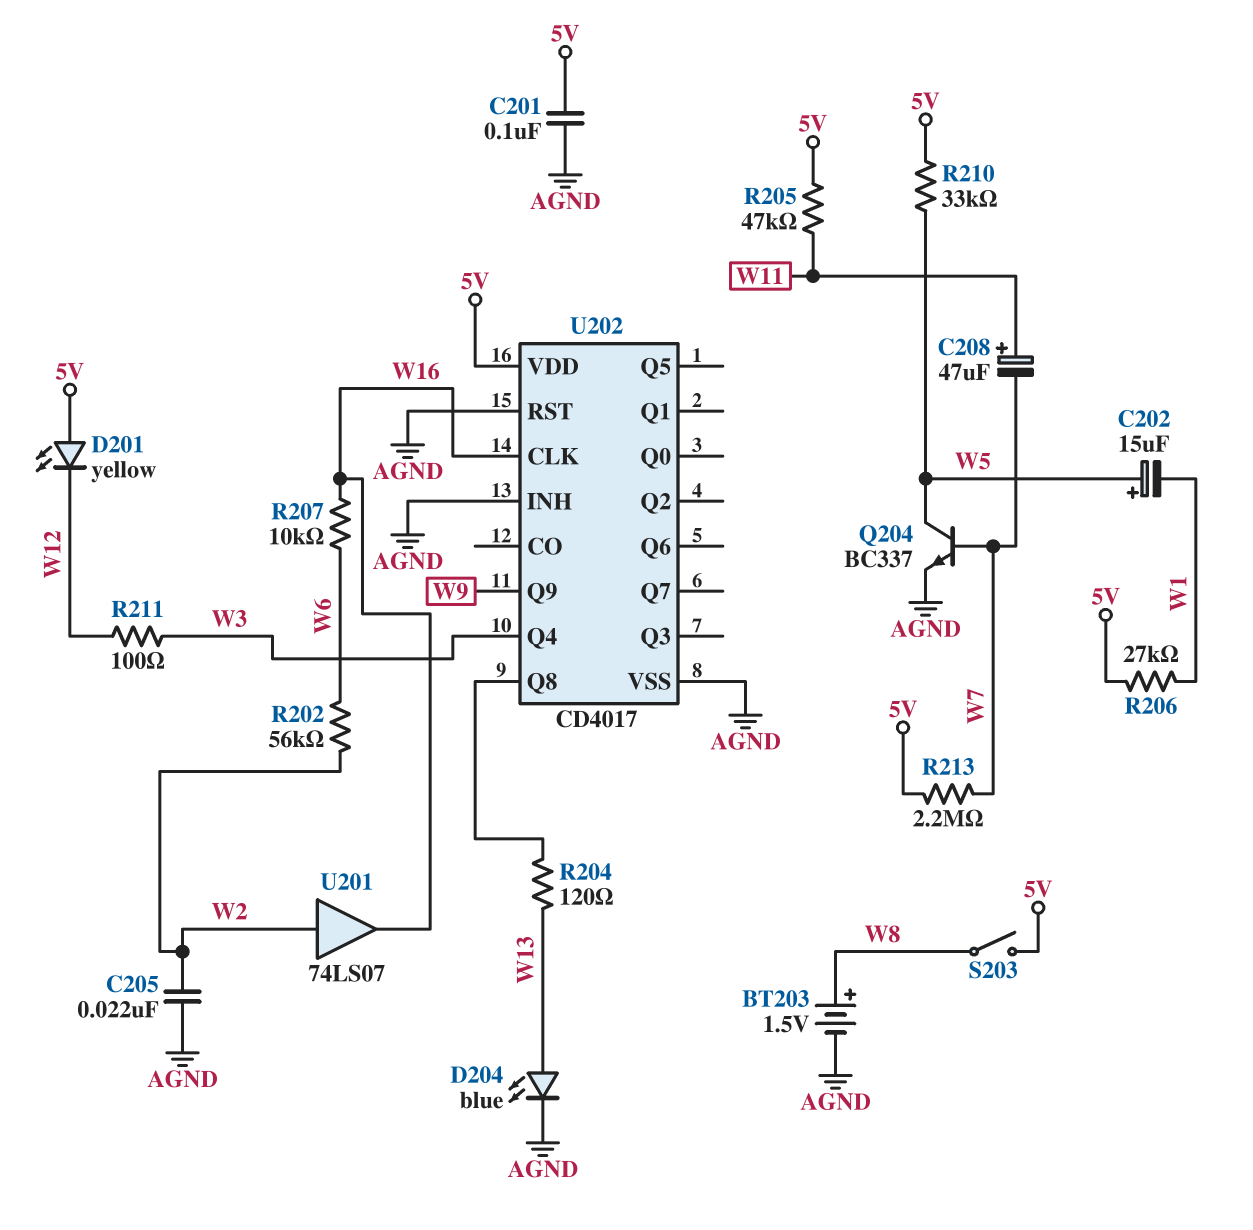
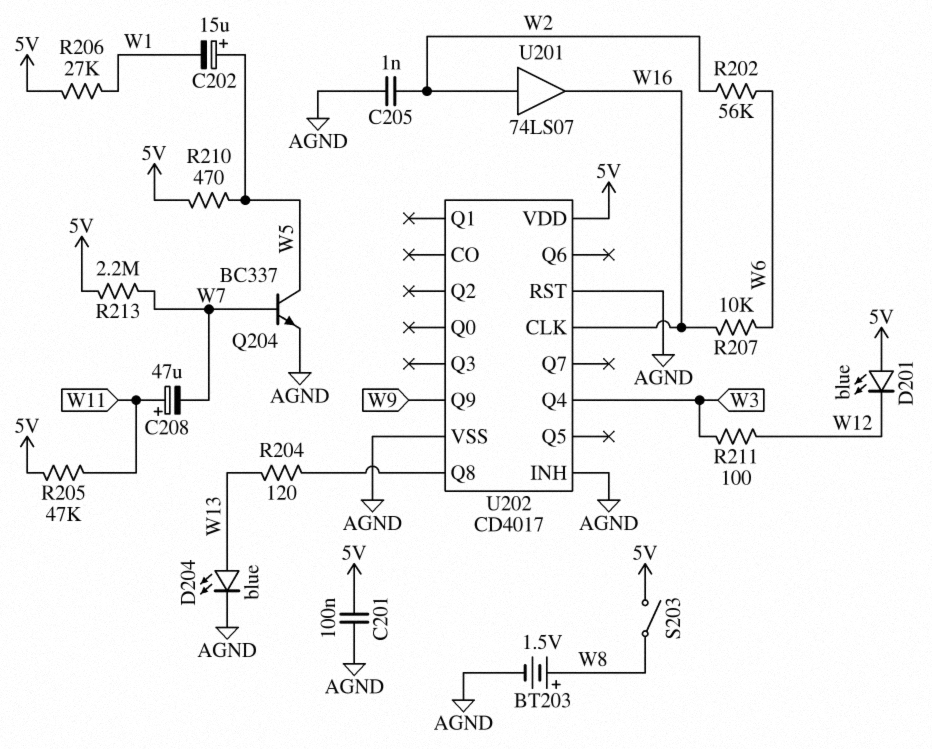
C205: 22nF (AGND, W2) -> 1nF (AGND, W2)
D201: LED yellow (A 5V, K W12) -> LED blue (A 5V, K W12)
R210: 33k (5V, W5) -> 470 (5V, W5)

